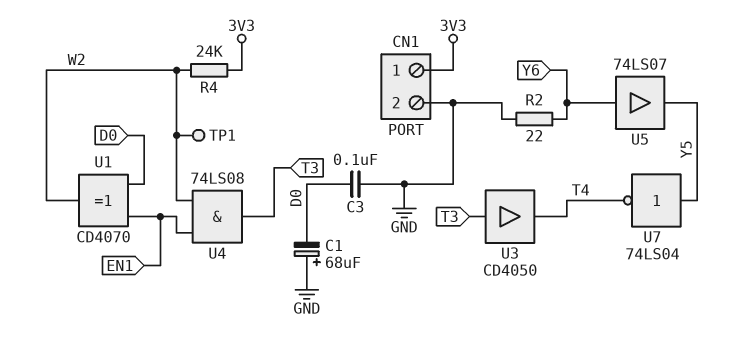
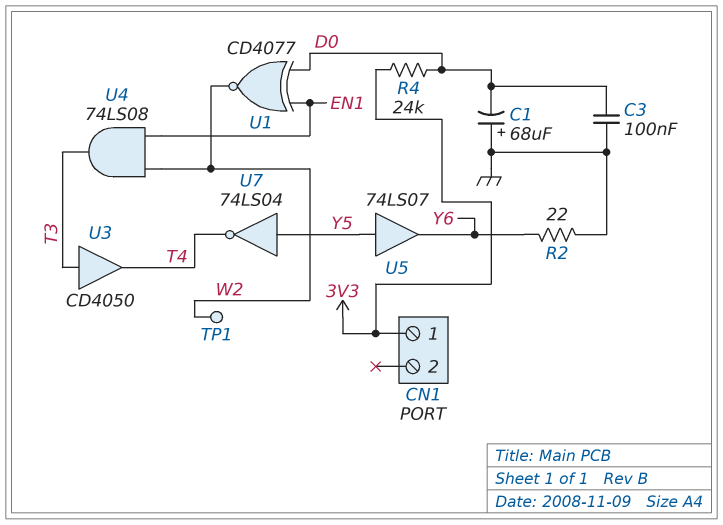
CN1 pin 2: GND -> none
R4: 24k (3V3, W2) -> 24k (3V3, D0)
U1: XOR CD4070 (in D0, in EN1, out W2) -> XNOR CD4077 (in D0, in EN1, out W2)
U5: buffer 74LS07 (in Y6, out Y5) -> buffer 74LS07 (in Y5, out Y6)

